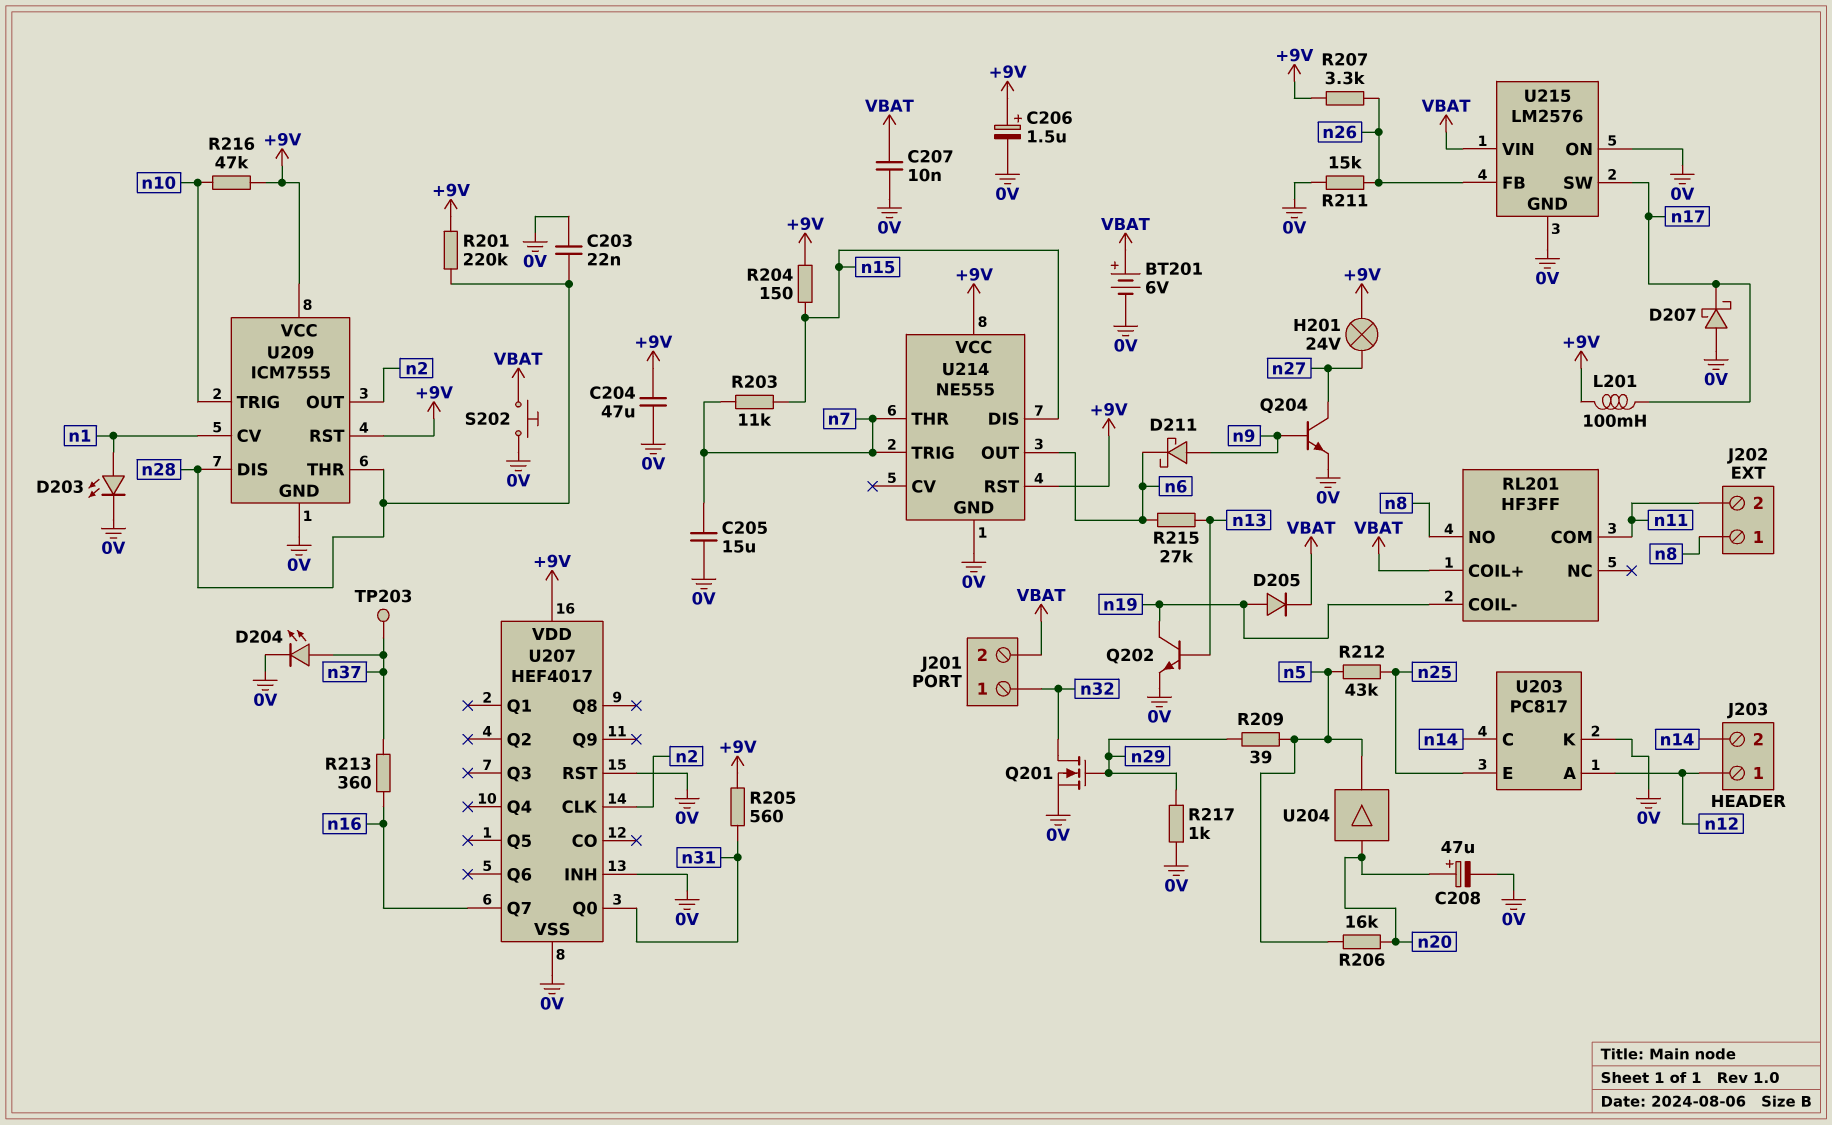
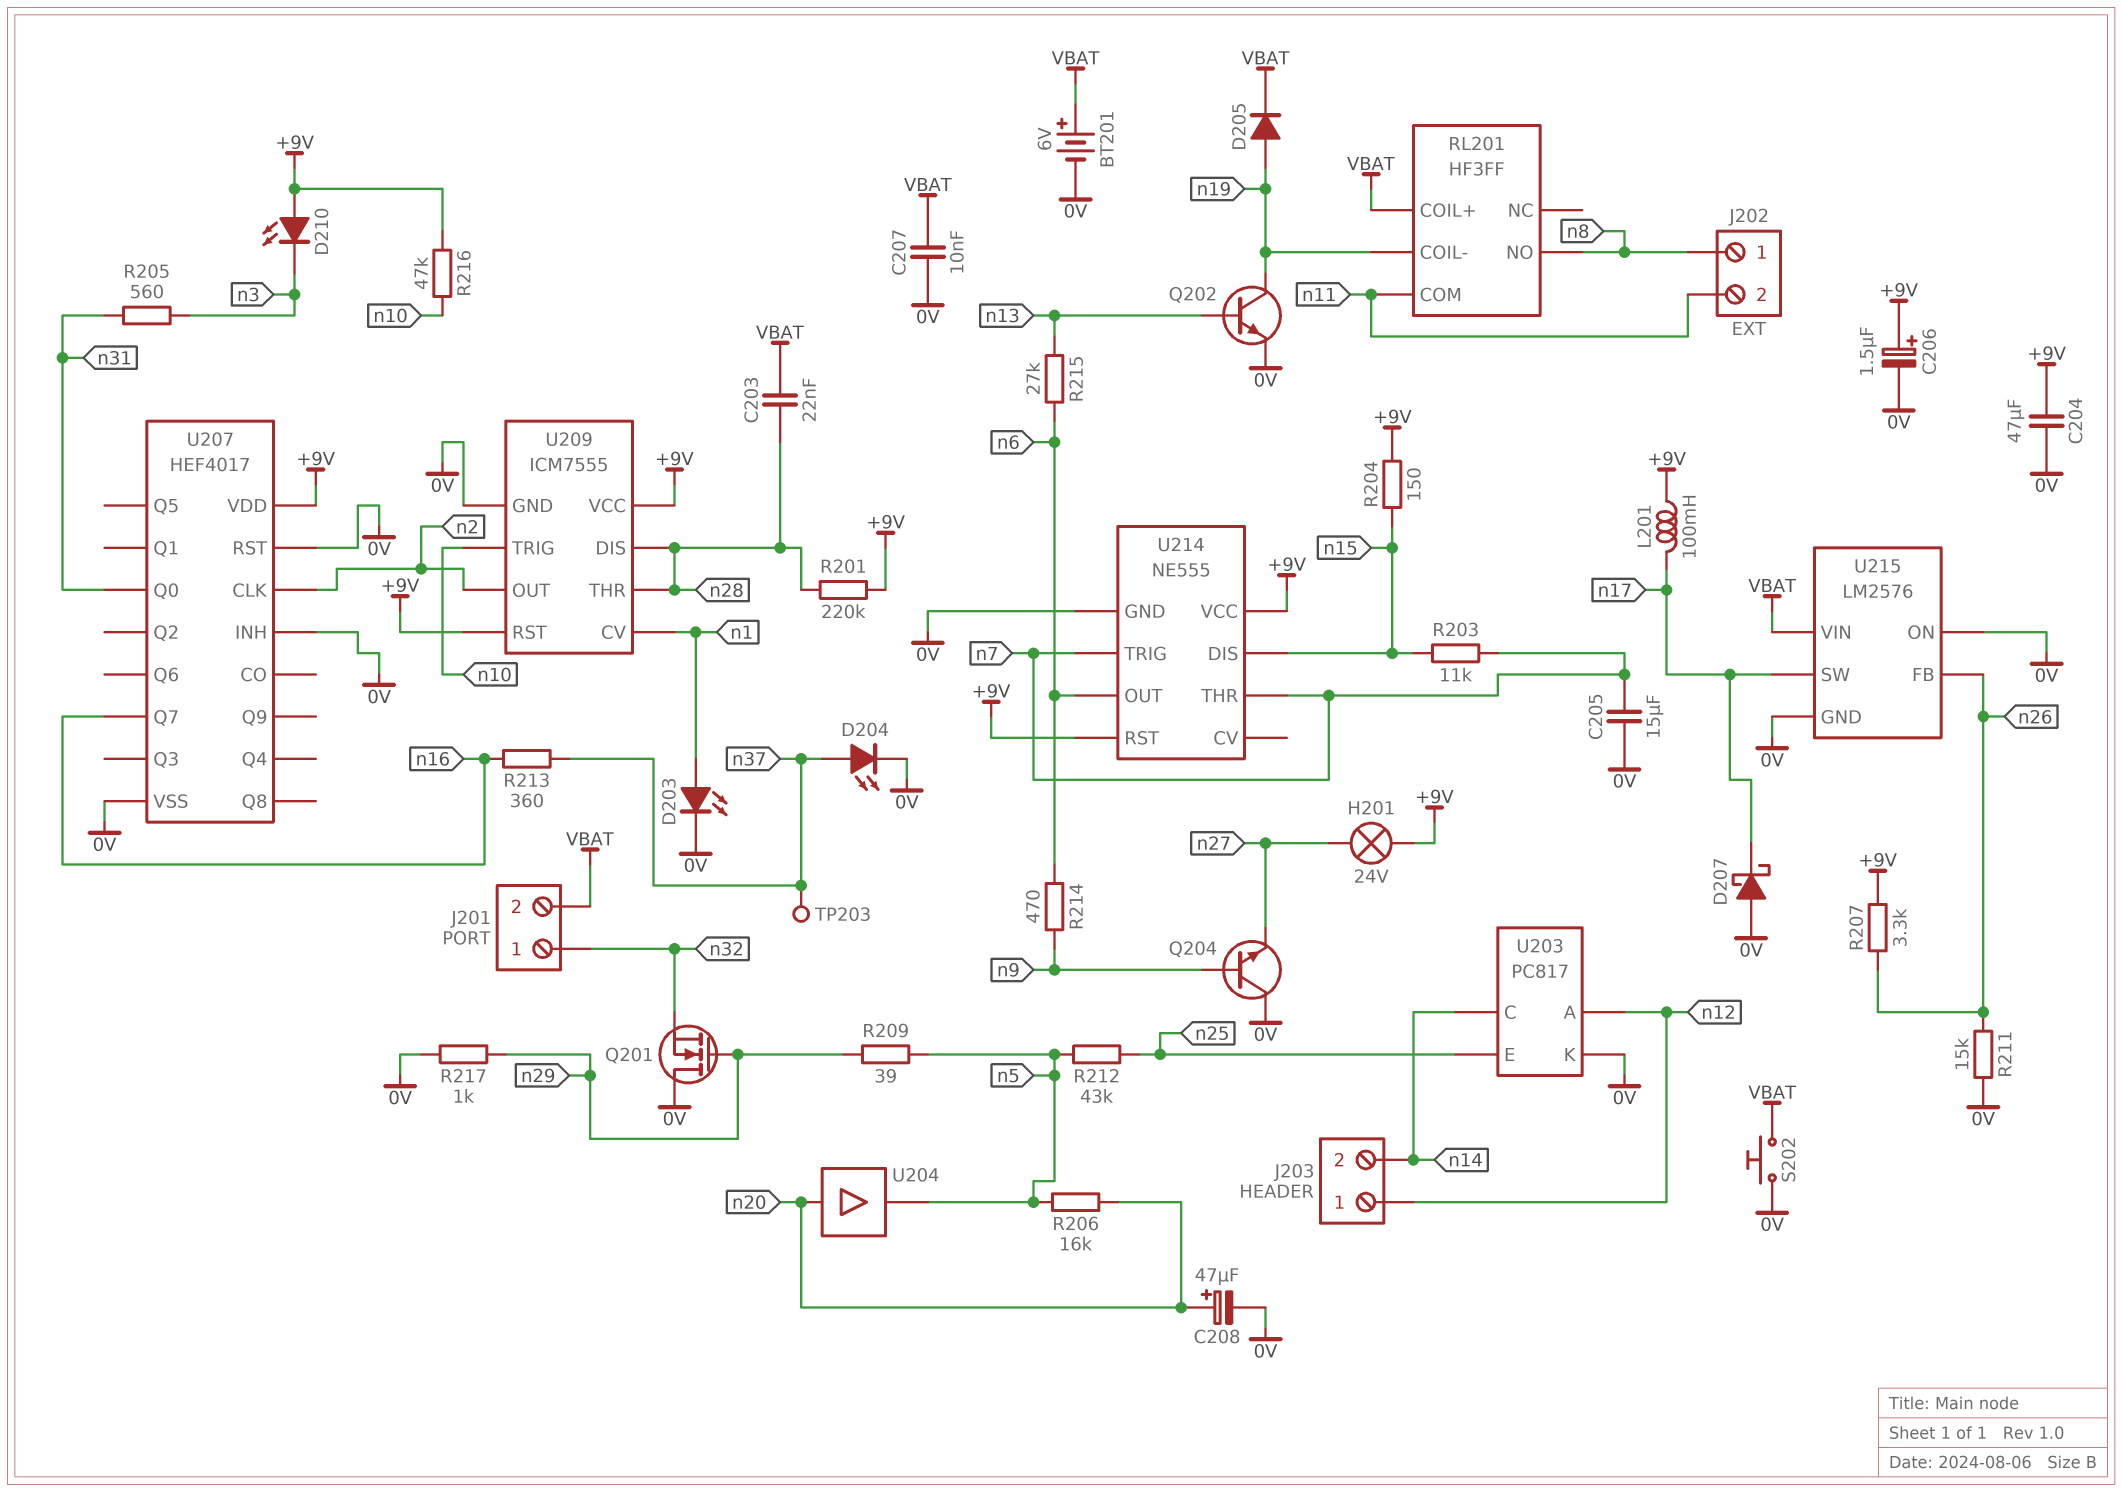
C203: 22nF (0V, n28) -> 22nF (VBAT, n28)
D210: none -> LED (A +9V, K n3)
D211: schottky (A n9, K n6) -> none
Q201: NMOS (G n29, D n32, S 0V) -> NMOS (G n29, D 0V, S n32)
Q204: NPN (B n9, C n27, E 0V) -> NPN (B n9, C 0V, E n27)
R205: 560 (+9V, n31) -> 560 (n3, n31)
R214: none -> 470 (n6, n9)

